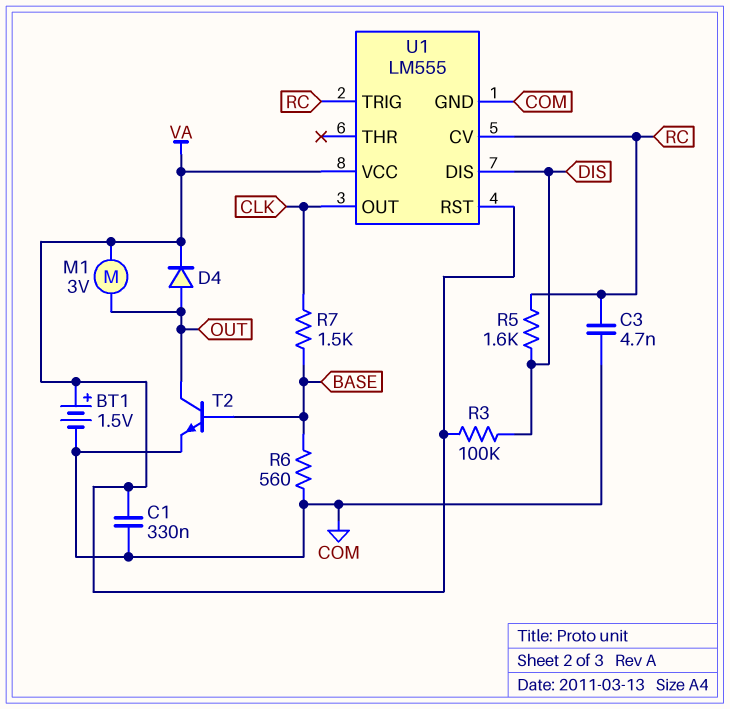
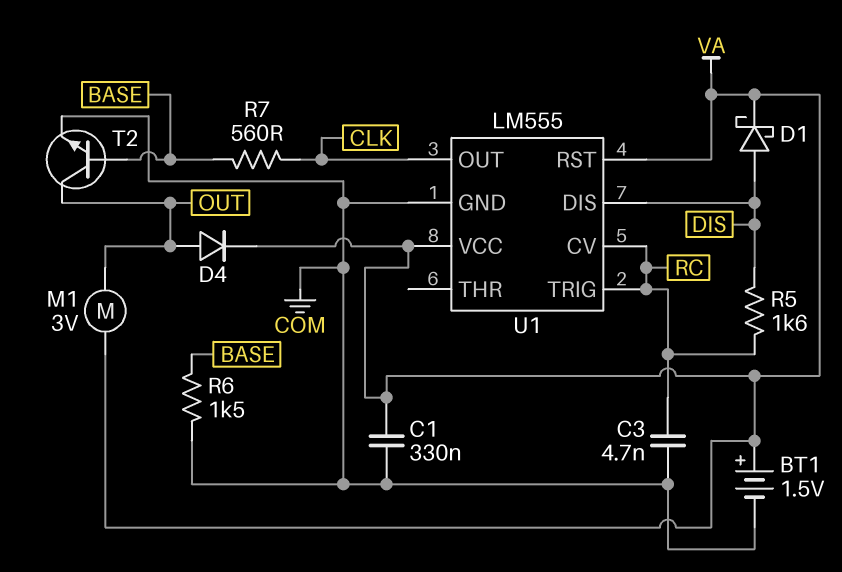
D1: none -> schottky (A DIS, K VA)
R3: 100k (DIS, VA) -> none
R6: 560 (BASE, COM) -> 1.5k (BASE, COM)
R7: 1.5k (BASE, CLK) -> 560 (BASE, CLK)

